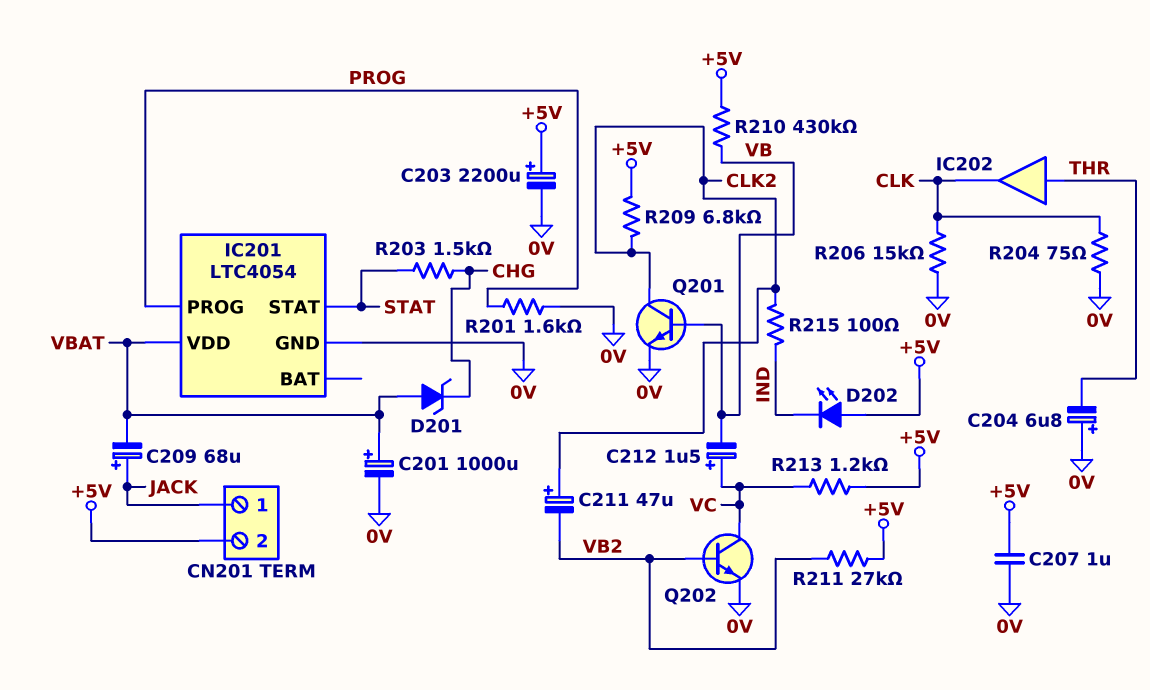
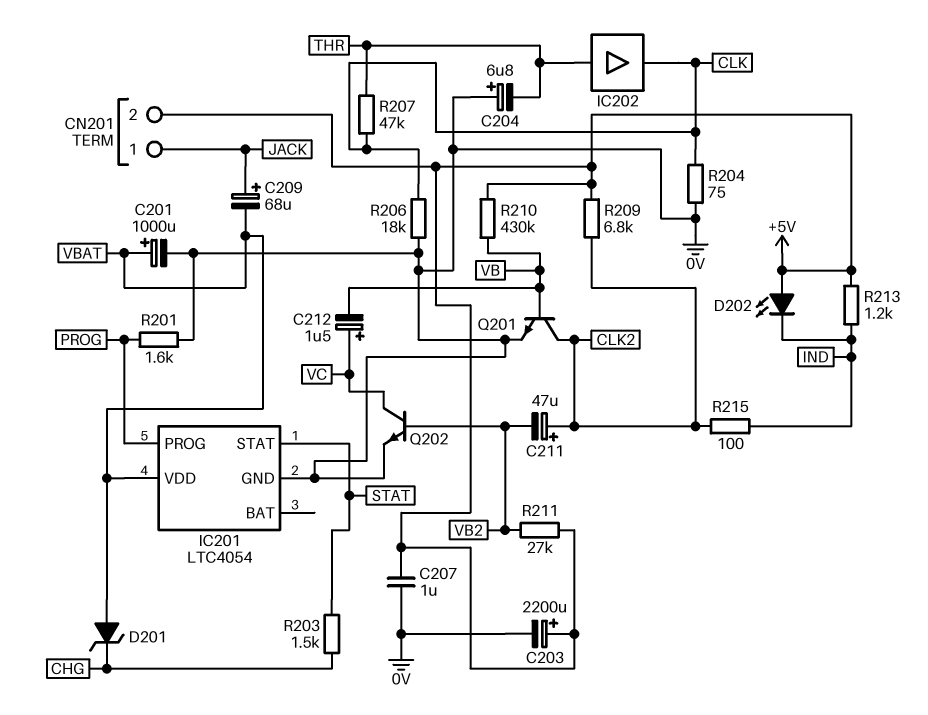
R206: 15k (0V, CLK) -> 18k (0V, CLK)
R207: none -> 47k (CLK, THR)
R213: 1.2k (+5V, VC) -> 1.2k (+5V, IND)

